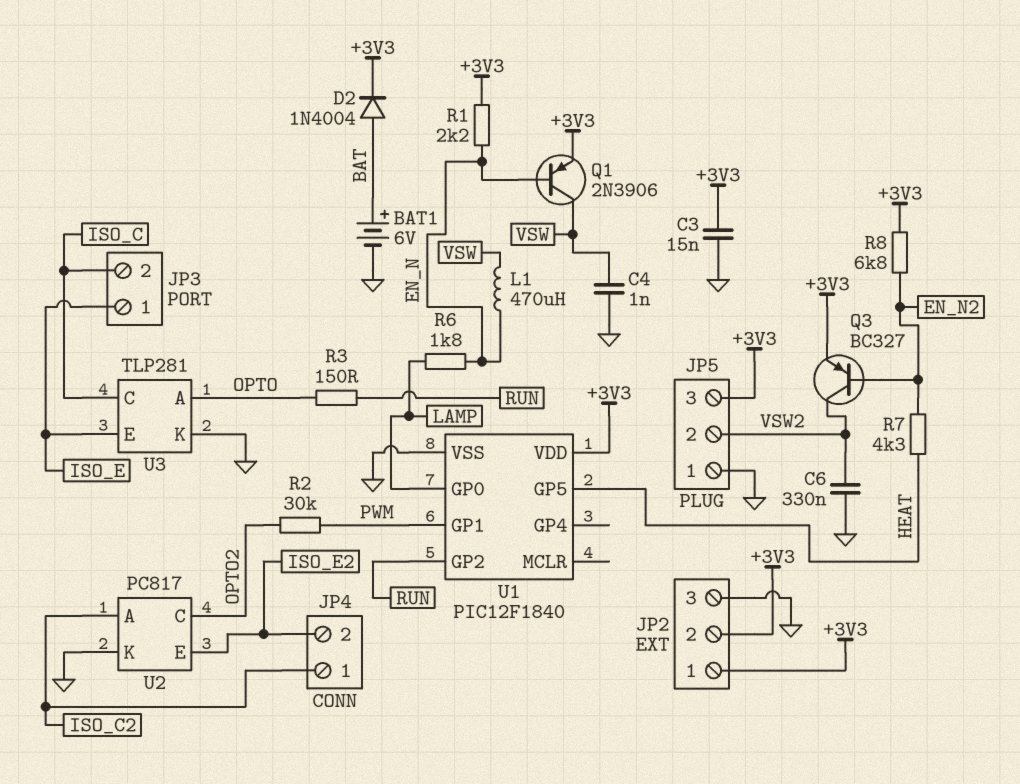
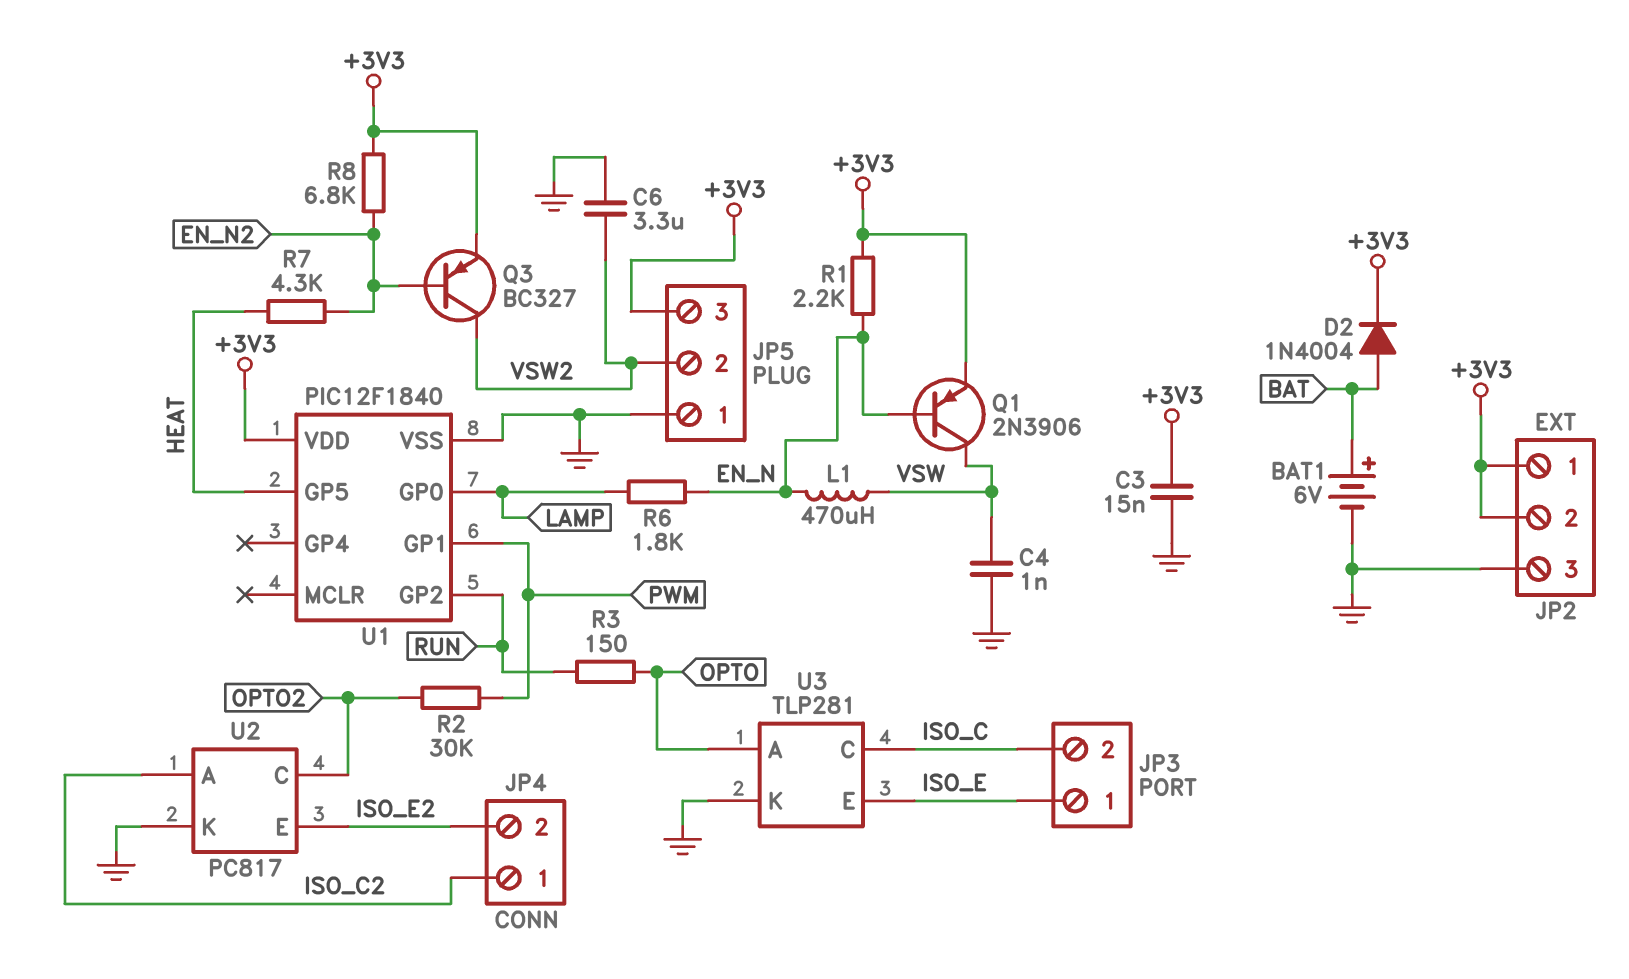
C6: 330nF (GND, VSW2) -> 3.3uF (GND, VSW2)

